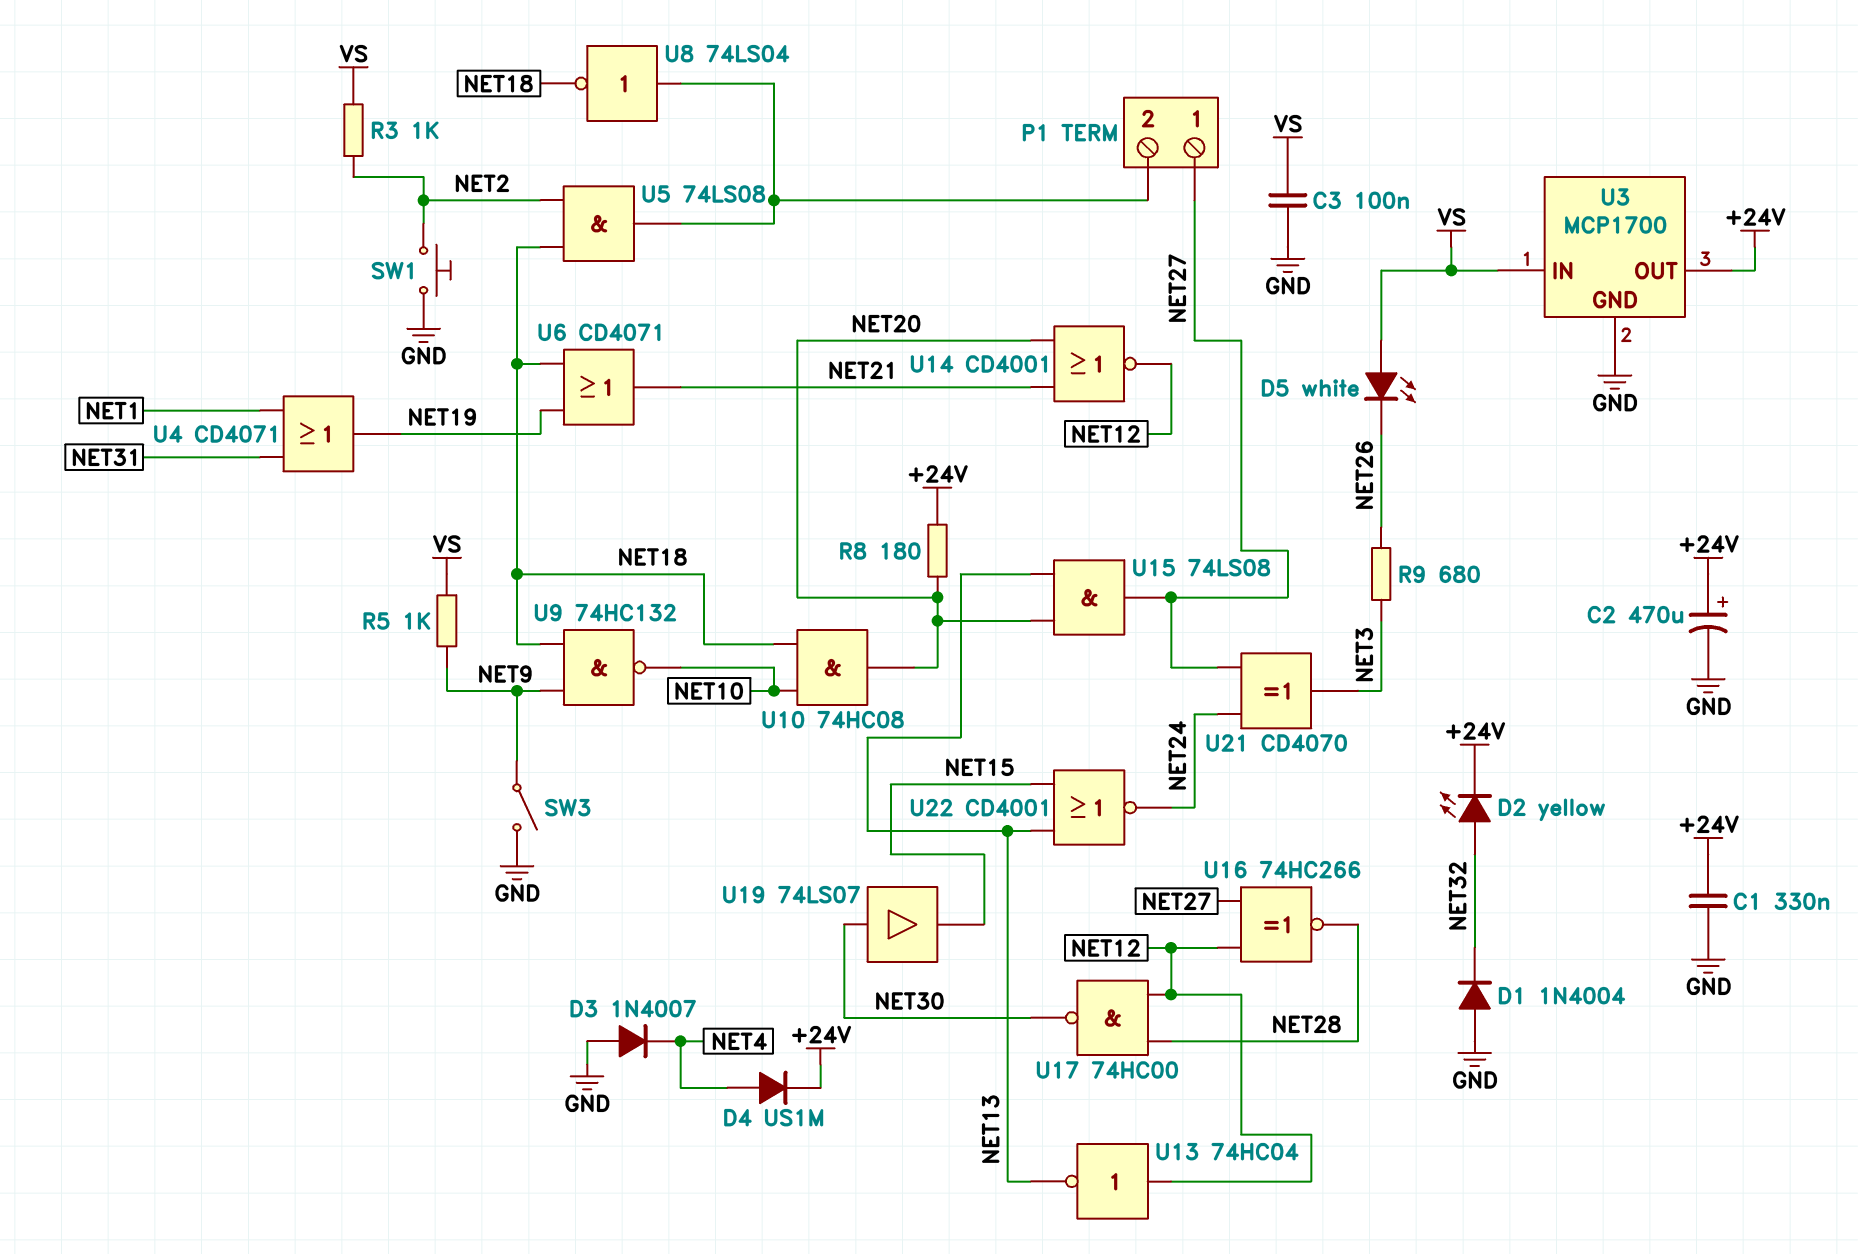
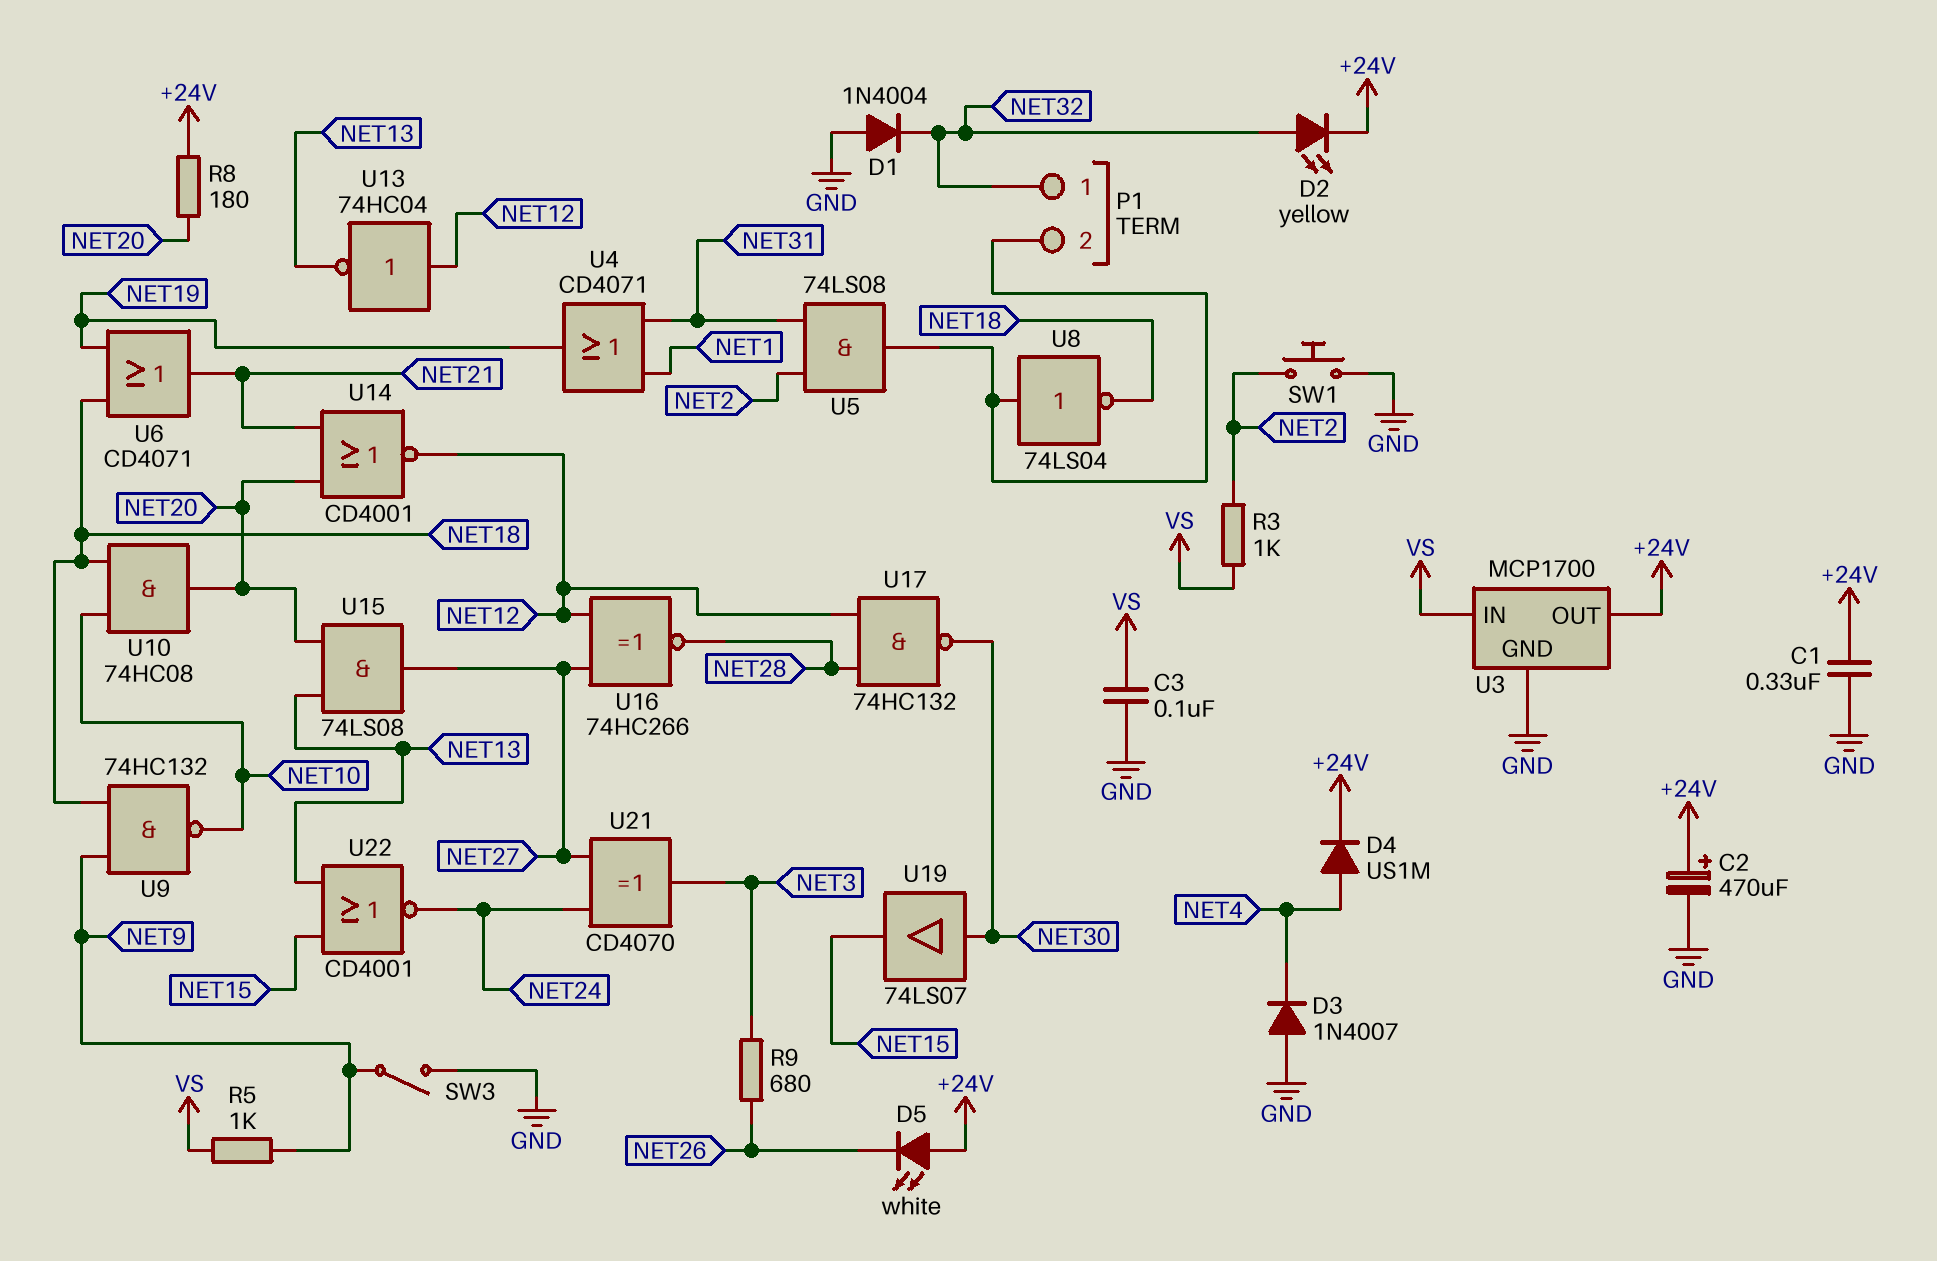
D5: LED white (A VS, K NET26) -> LED white (A +24V, K NET26)
P1 pin 1: NET27 -> NET32
U5: AND 74LS08 (in NET2, in NET18, out P1/2) -> AND 74LS08 (in NET2, in NET31, out P1/2)
U17: NAND 74HC00 (in NET12, in NET28, out NET30) -> NAND 74HC132 (in NET12, in NET28, out NET30)

